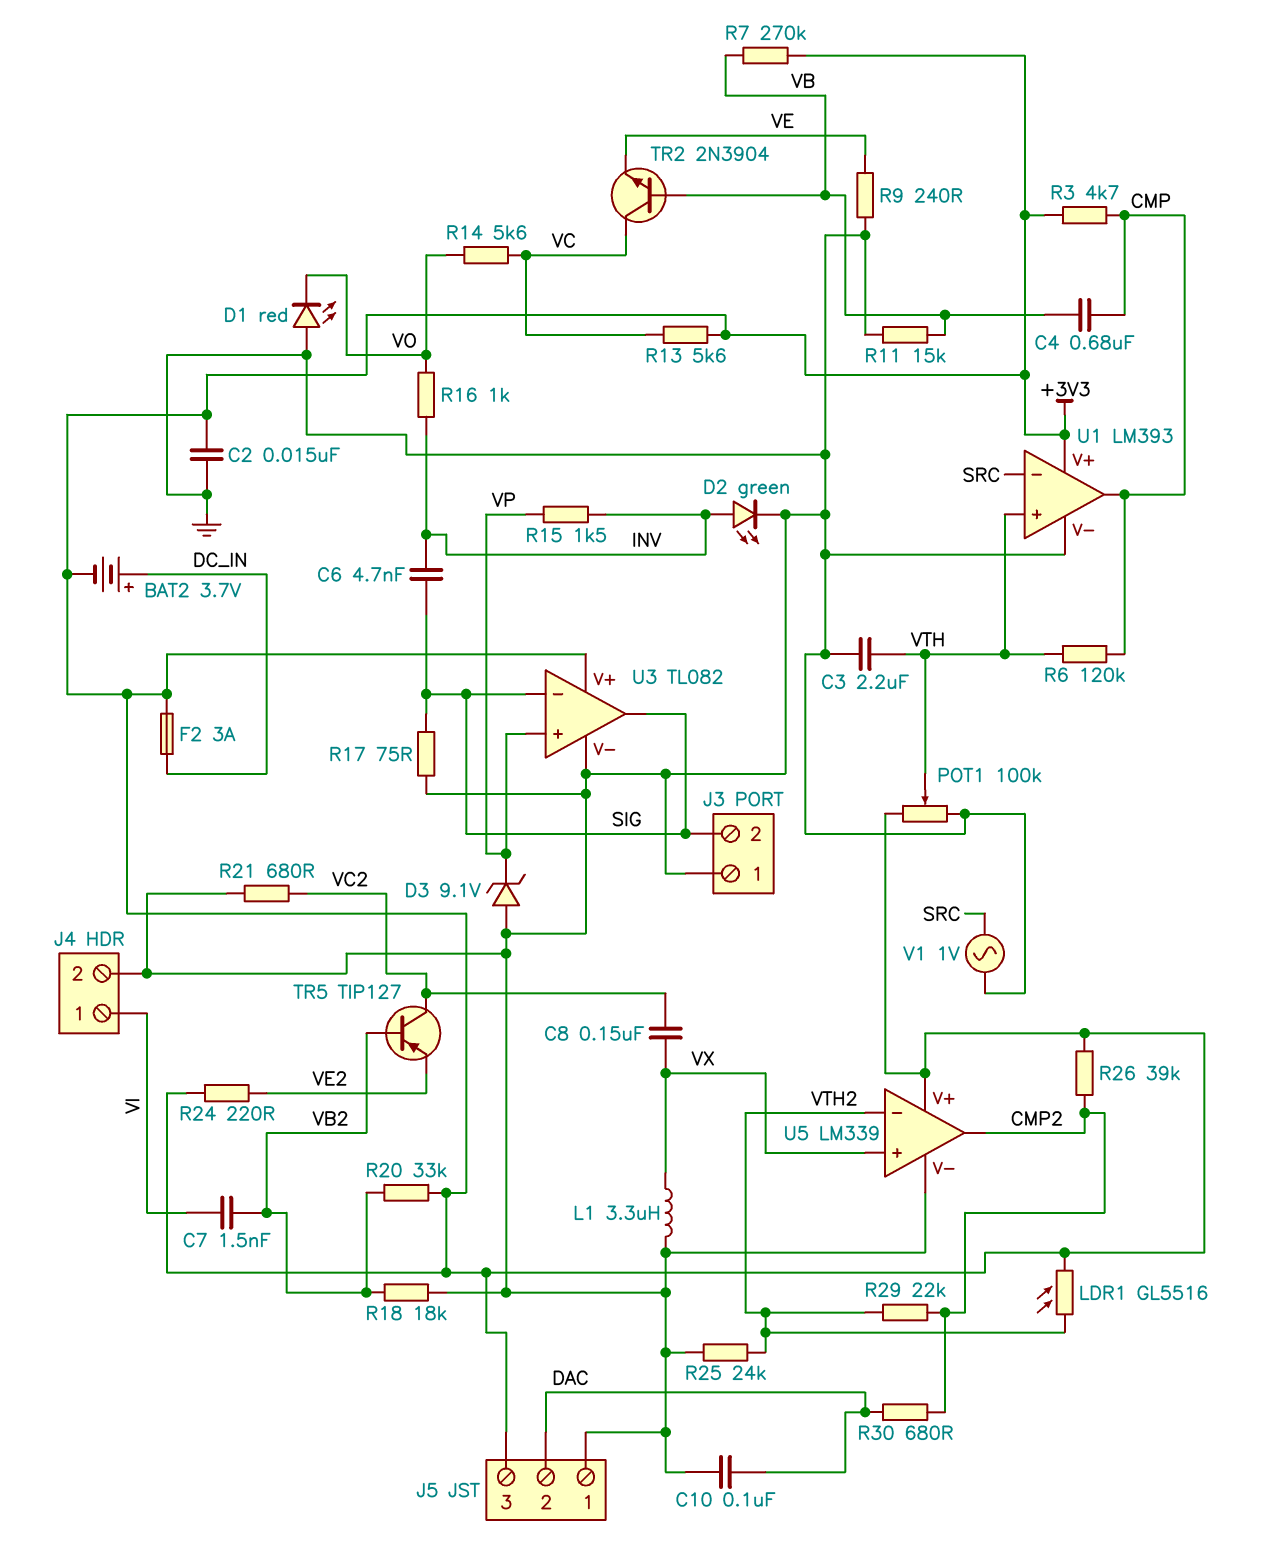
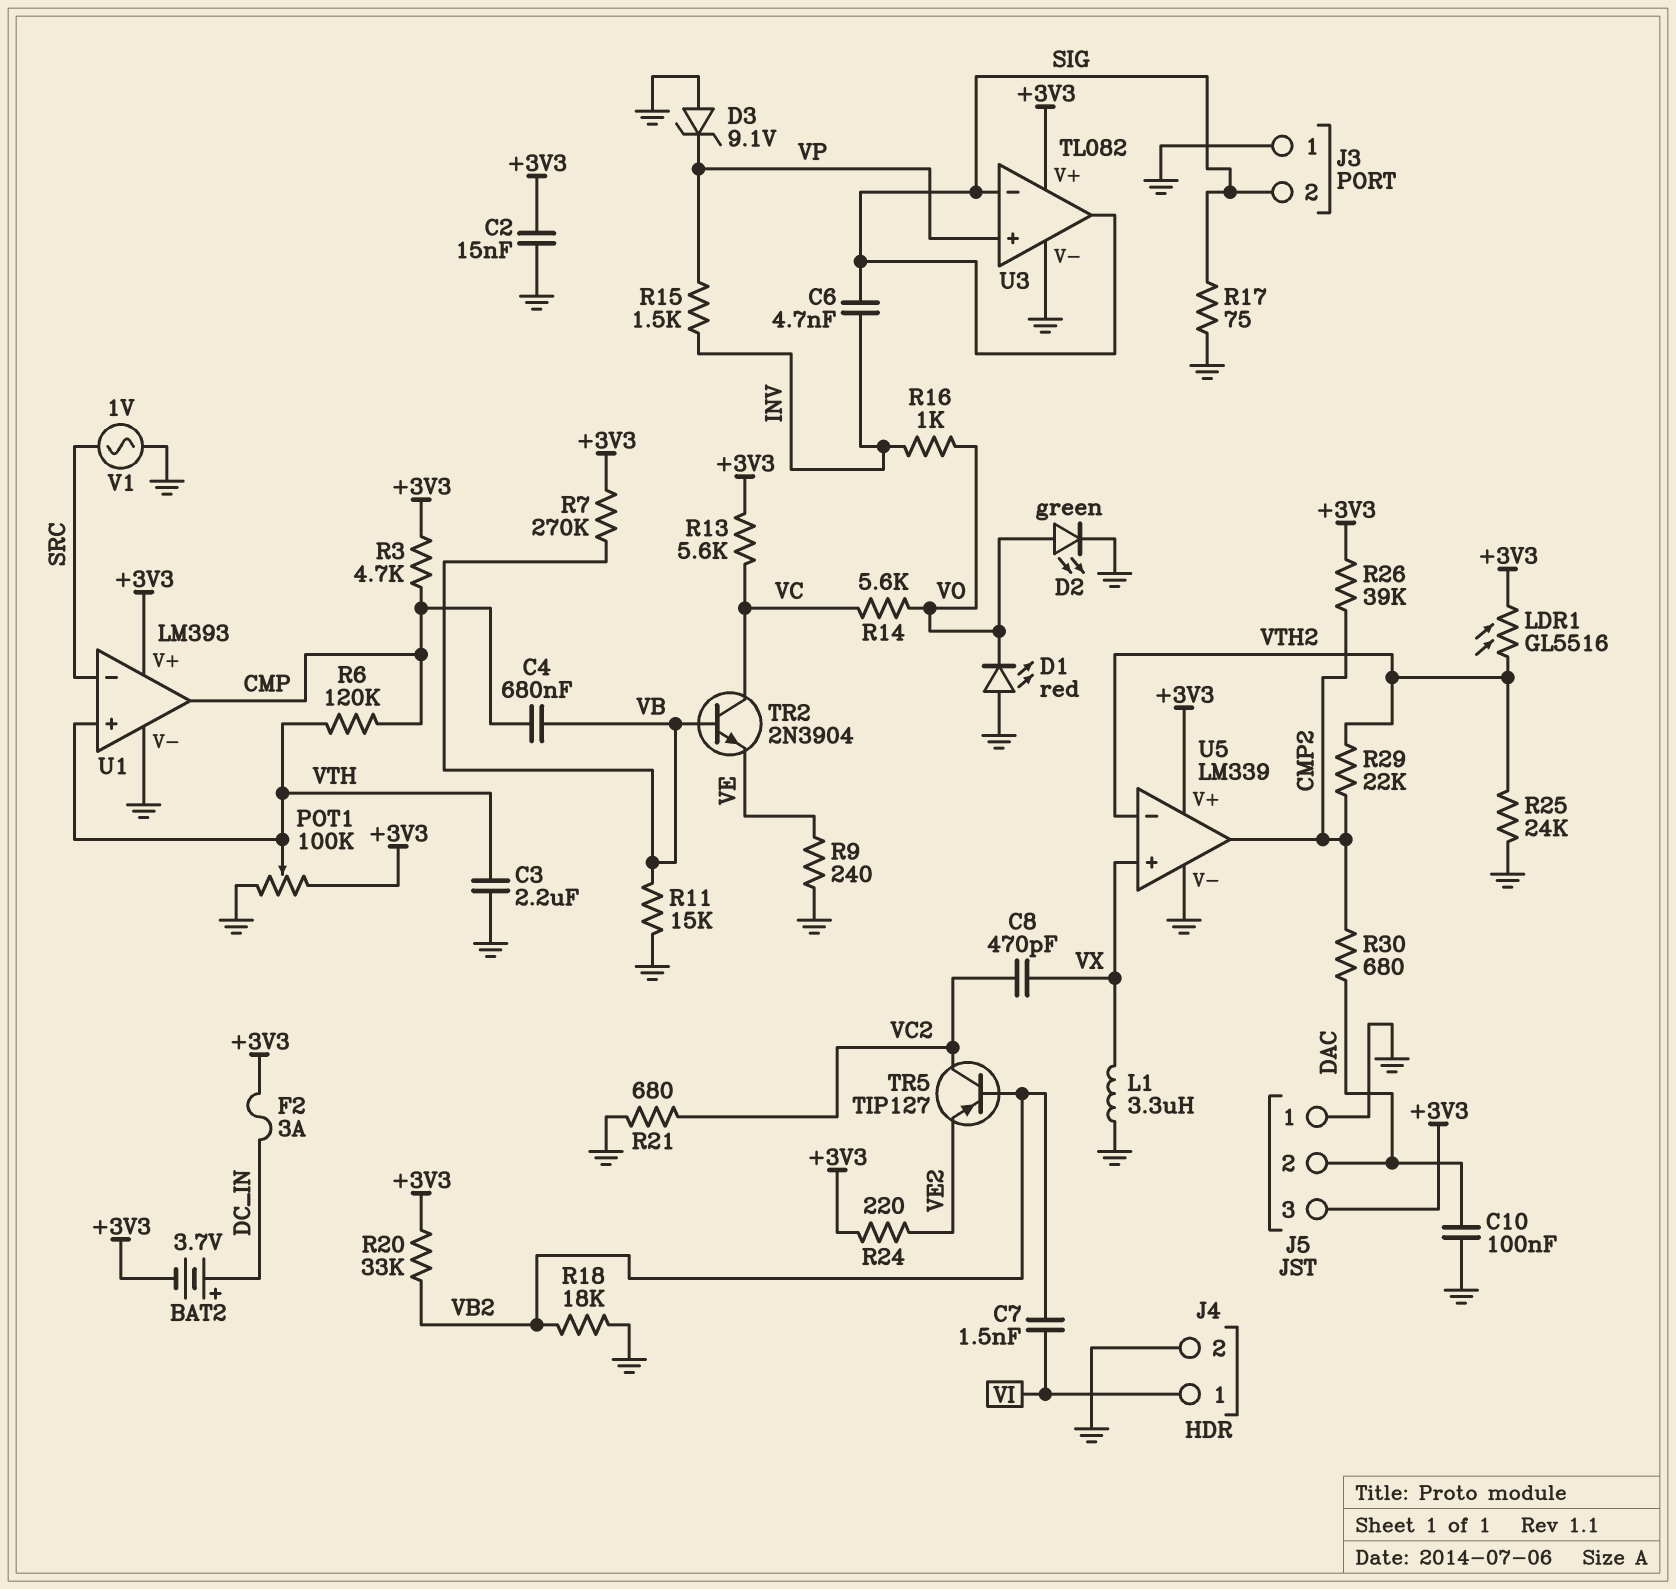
C8: 150nF (VC2, VX) -> 470pF (VC2, VX)
D2: LED green (A INV, K GND) -> LED green (A VO, K GND)

